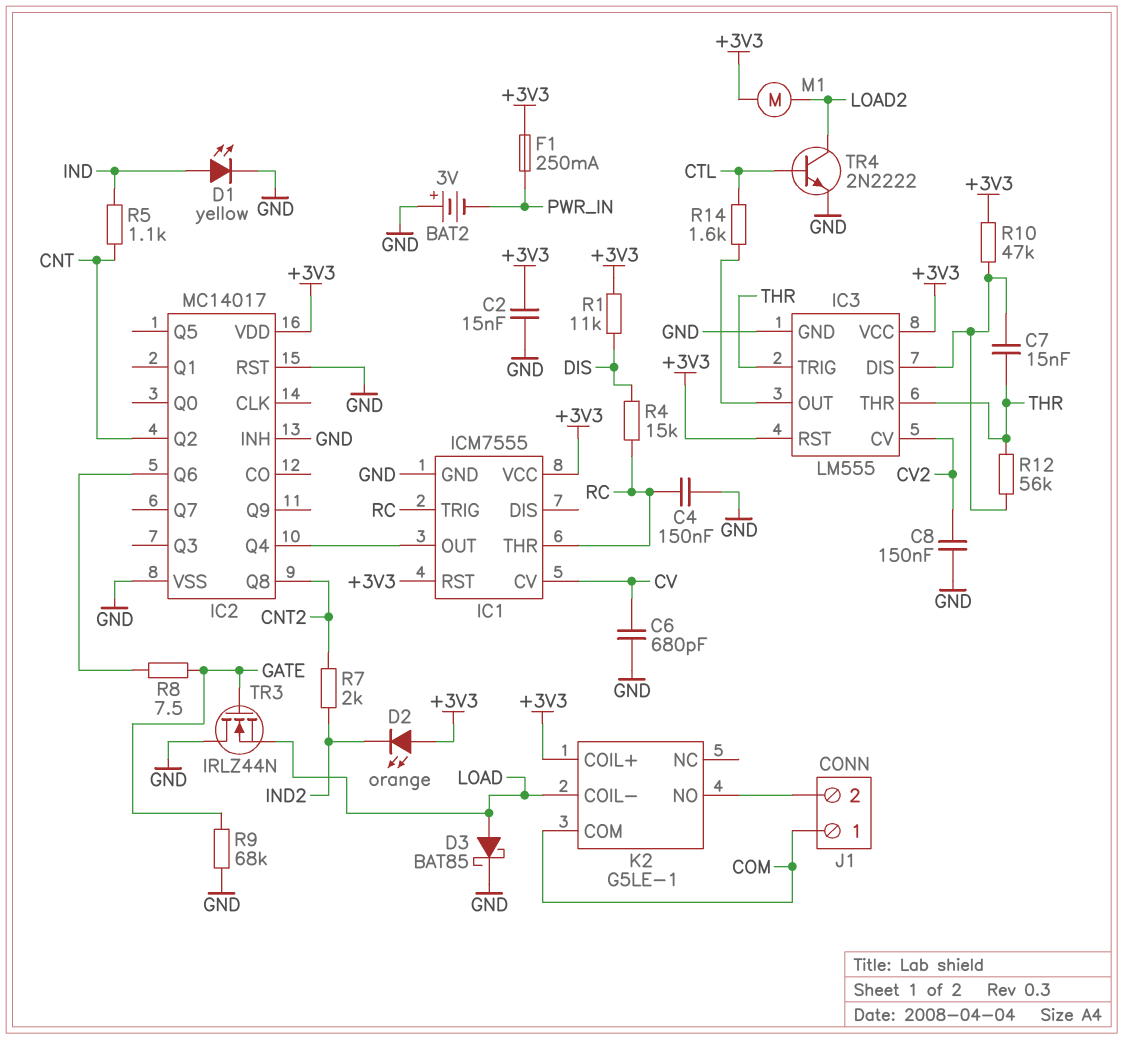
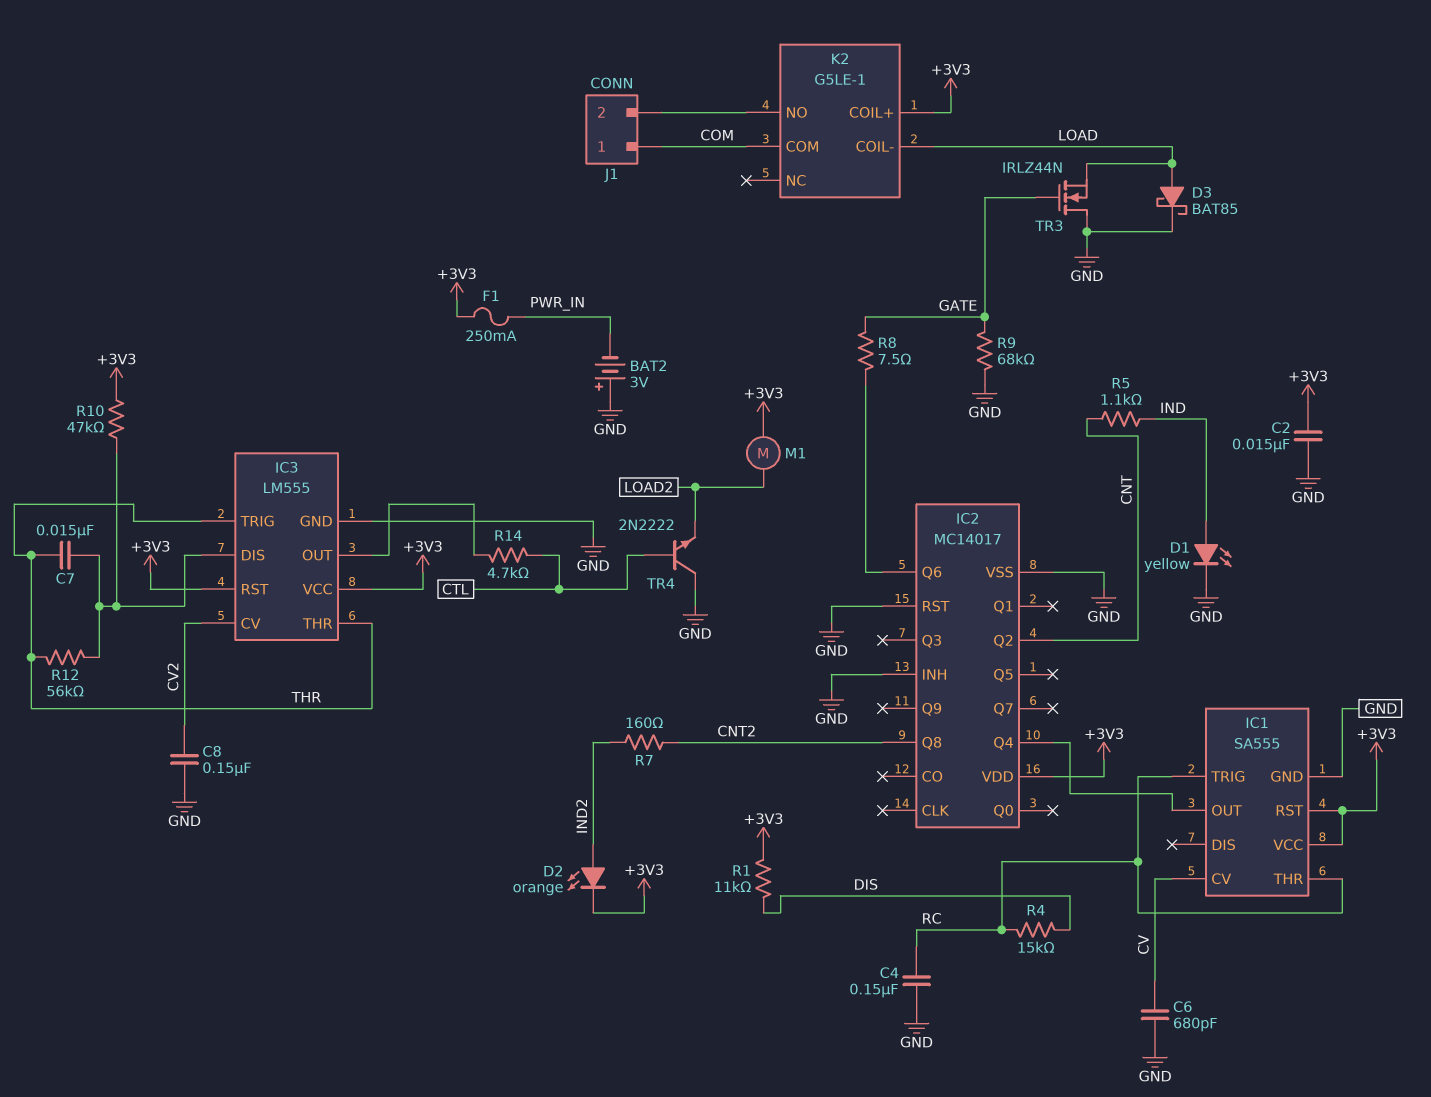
D2: LED orange (A +3V3, K IND2) -> LED orange (A IND2, K +3V3)
IC1: ICM7555 -> SA555
R7: 2k (CNT2, IND2) -> 160 (CNT2, IND2)
R14: 1.6k (CTL, IC3/OUT) -> 4.7k (CTL, IC3/OUT)
TR4: NPN 2N2222 (B CTL, C LOAD2, E GND) -> NPN 2N2222 (B CTL, C GND, E LOAD2)

